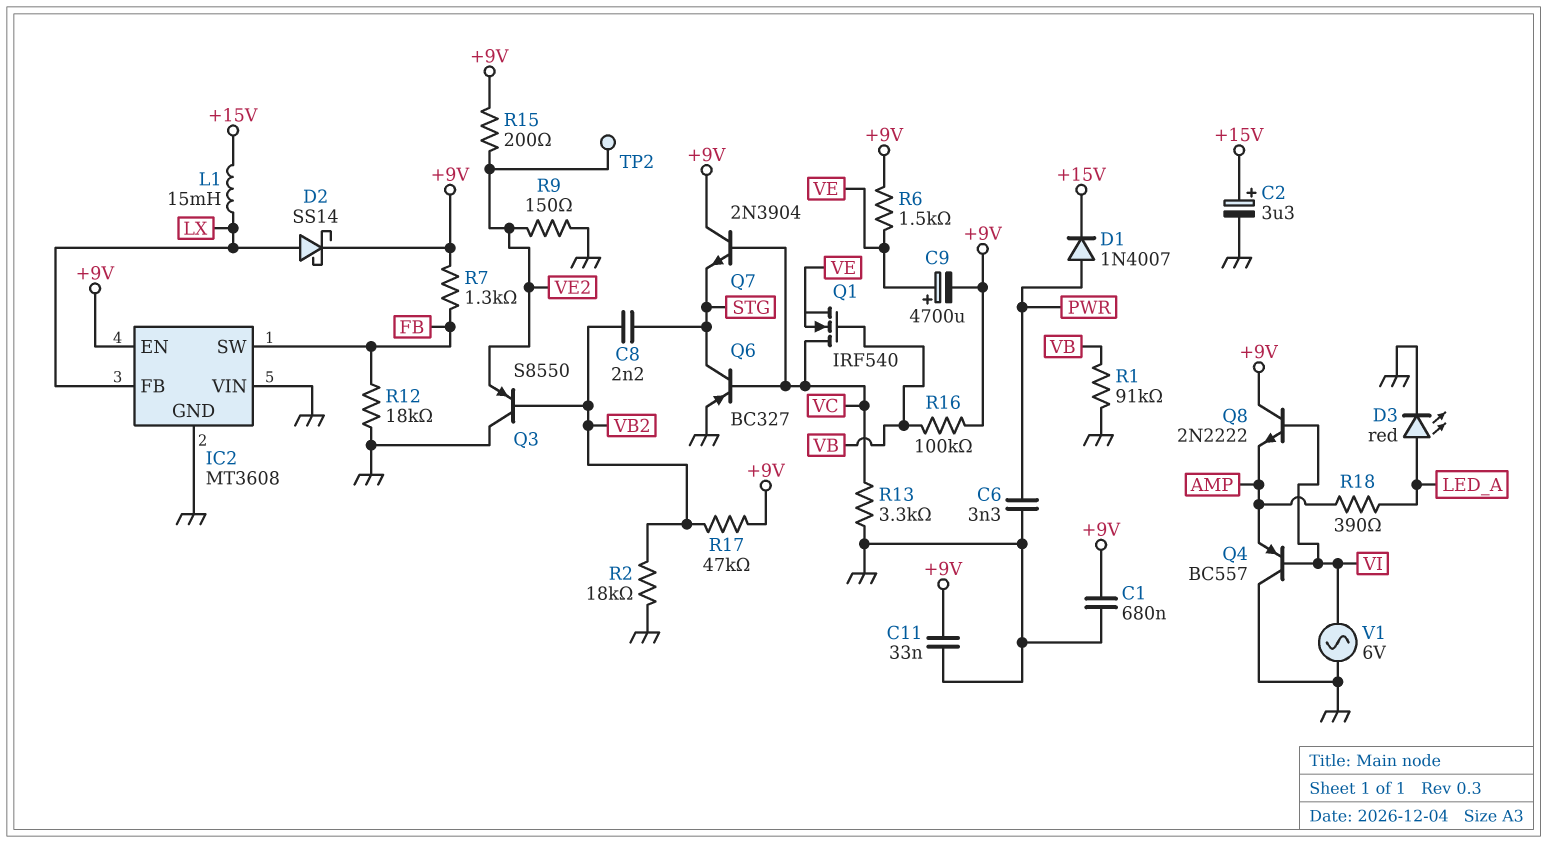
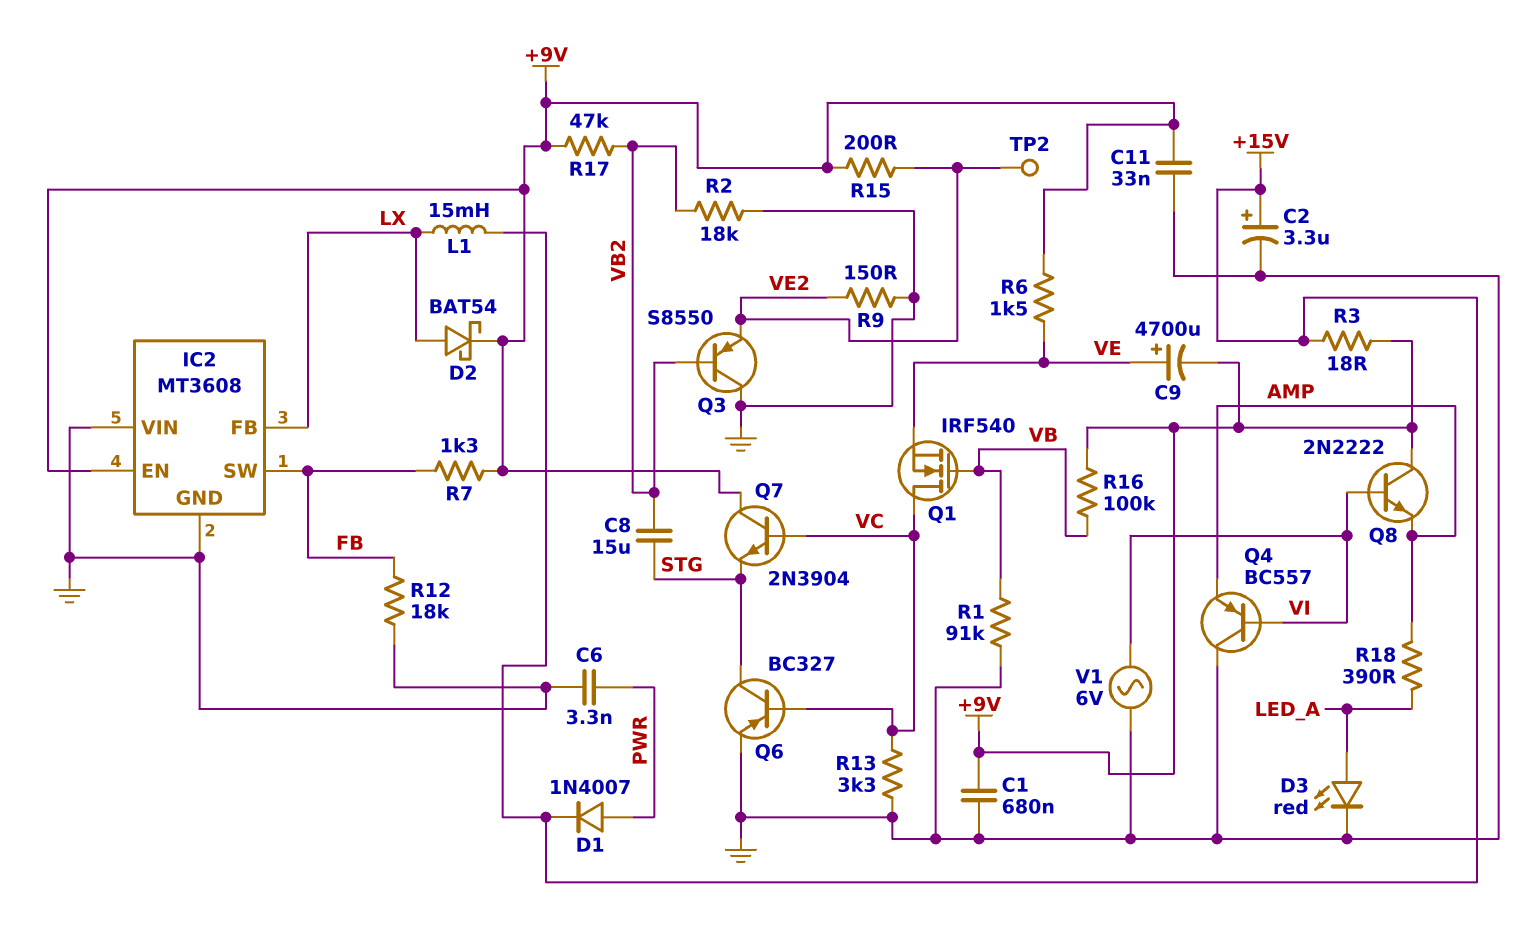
C8: 2.2nF (STG, VB2) -> 15uF (STG, VB2)
D2: schottky SS14 (A LX, K +9V) -> schottky BAT54 (A LX, K +9V)
R3: none -> 18 (+9V, +15V)

